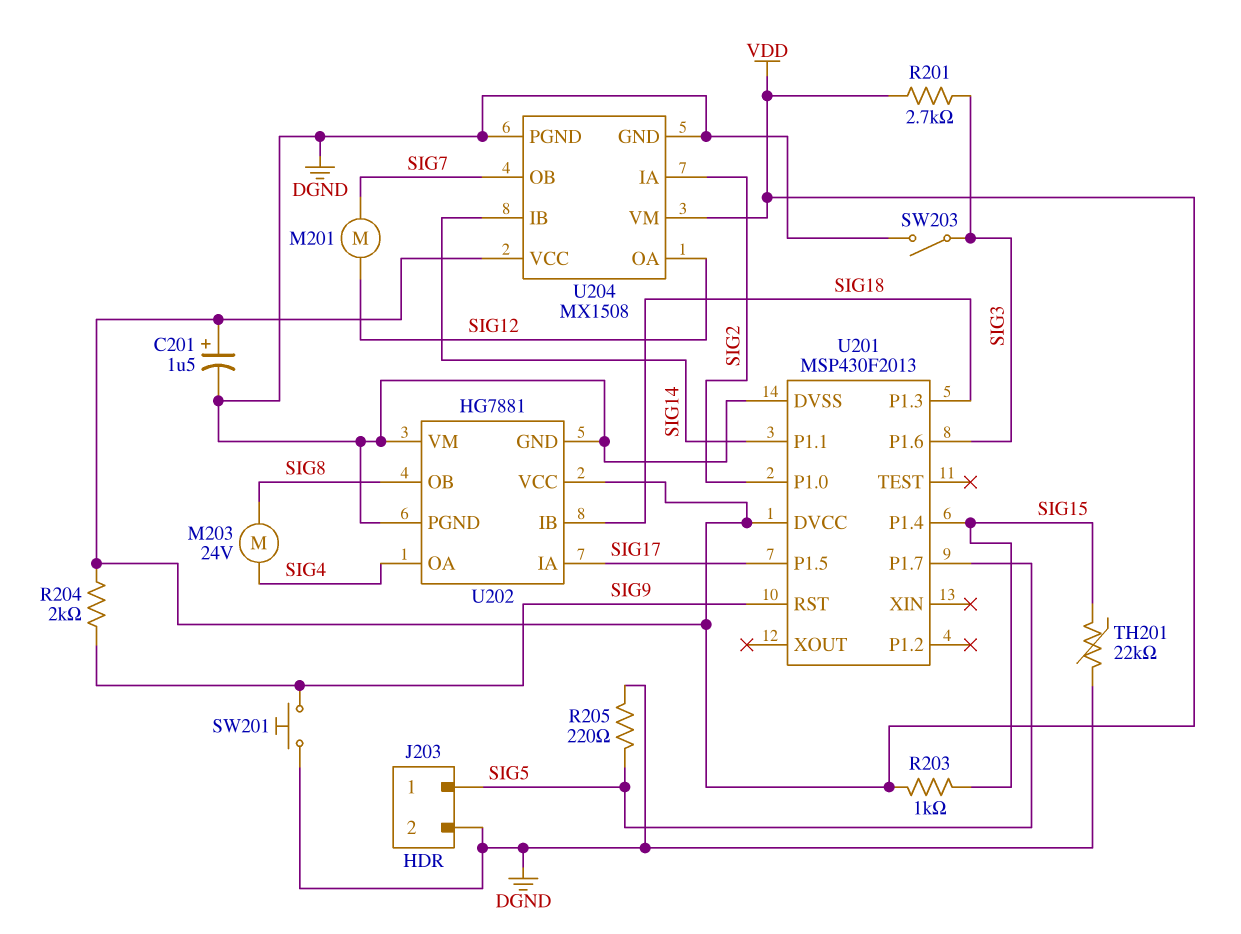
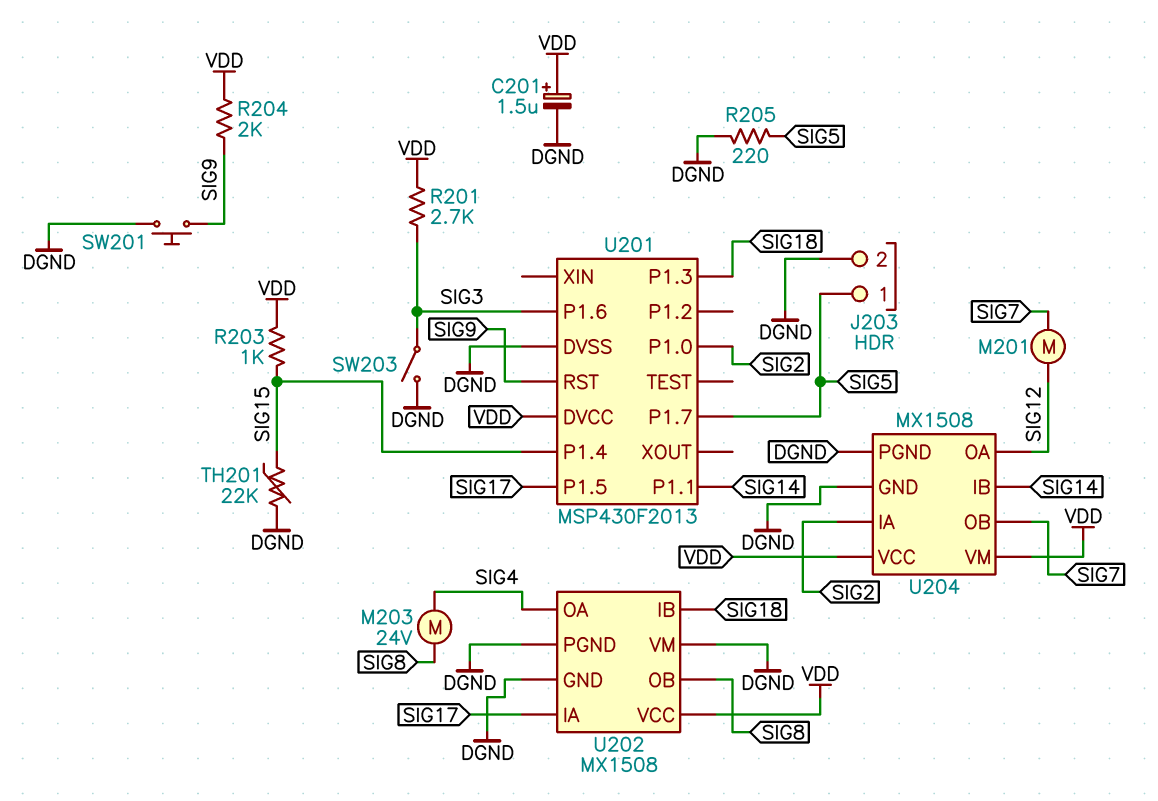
U202: HG7881 -> MX1508

